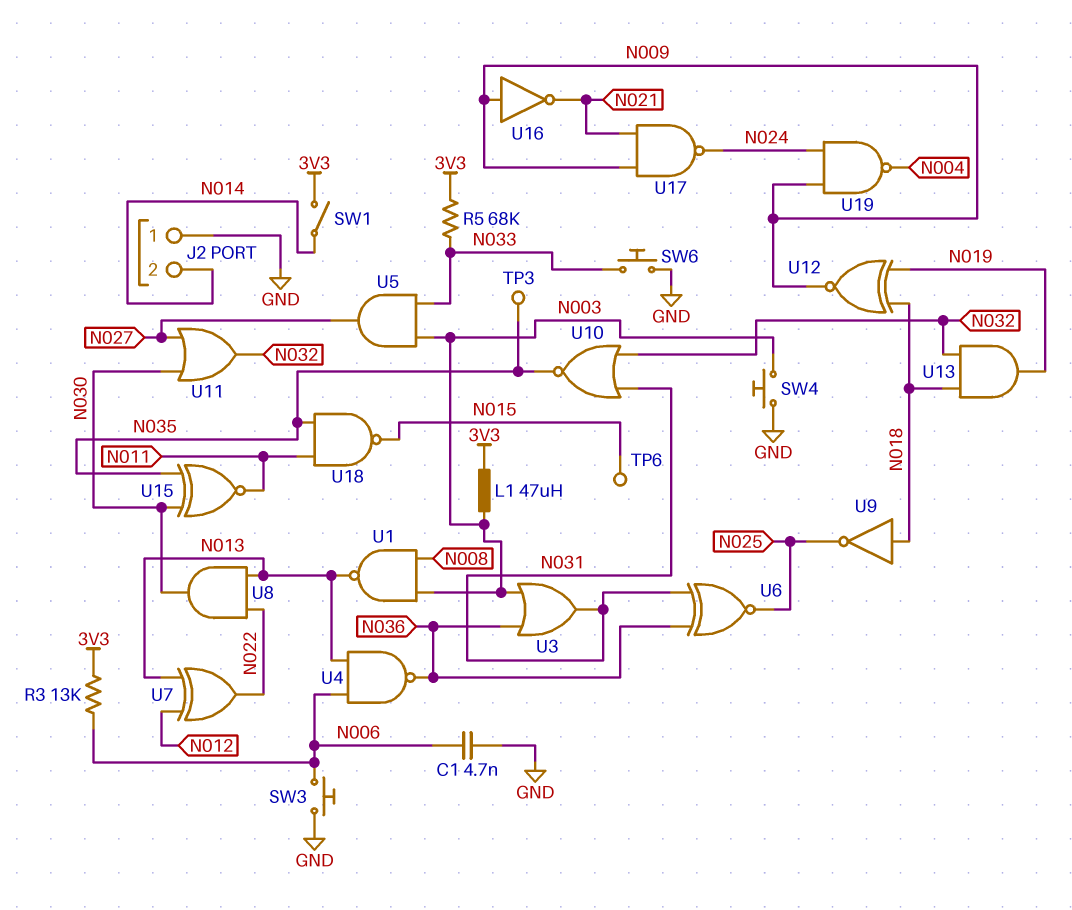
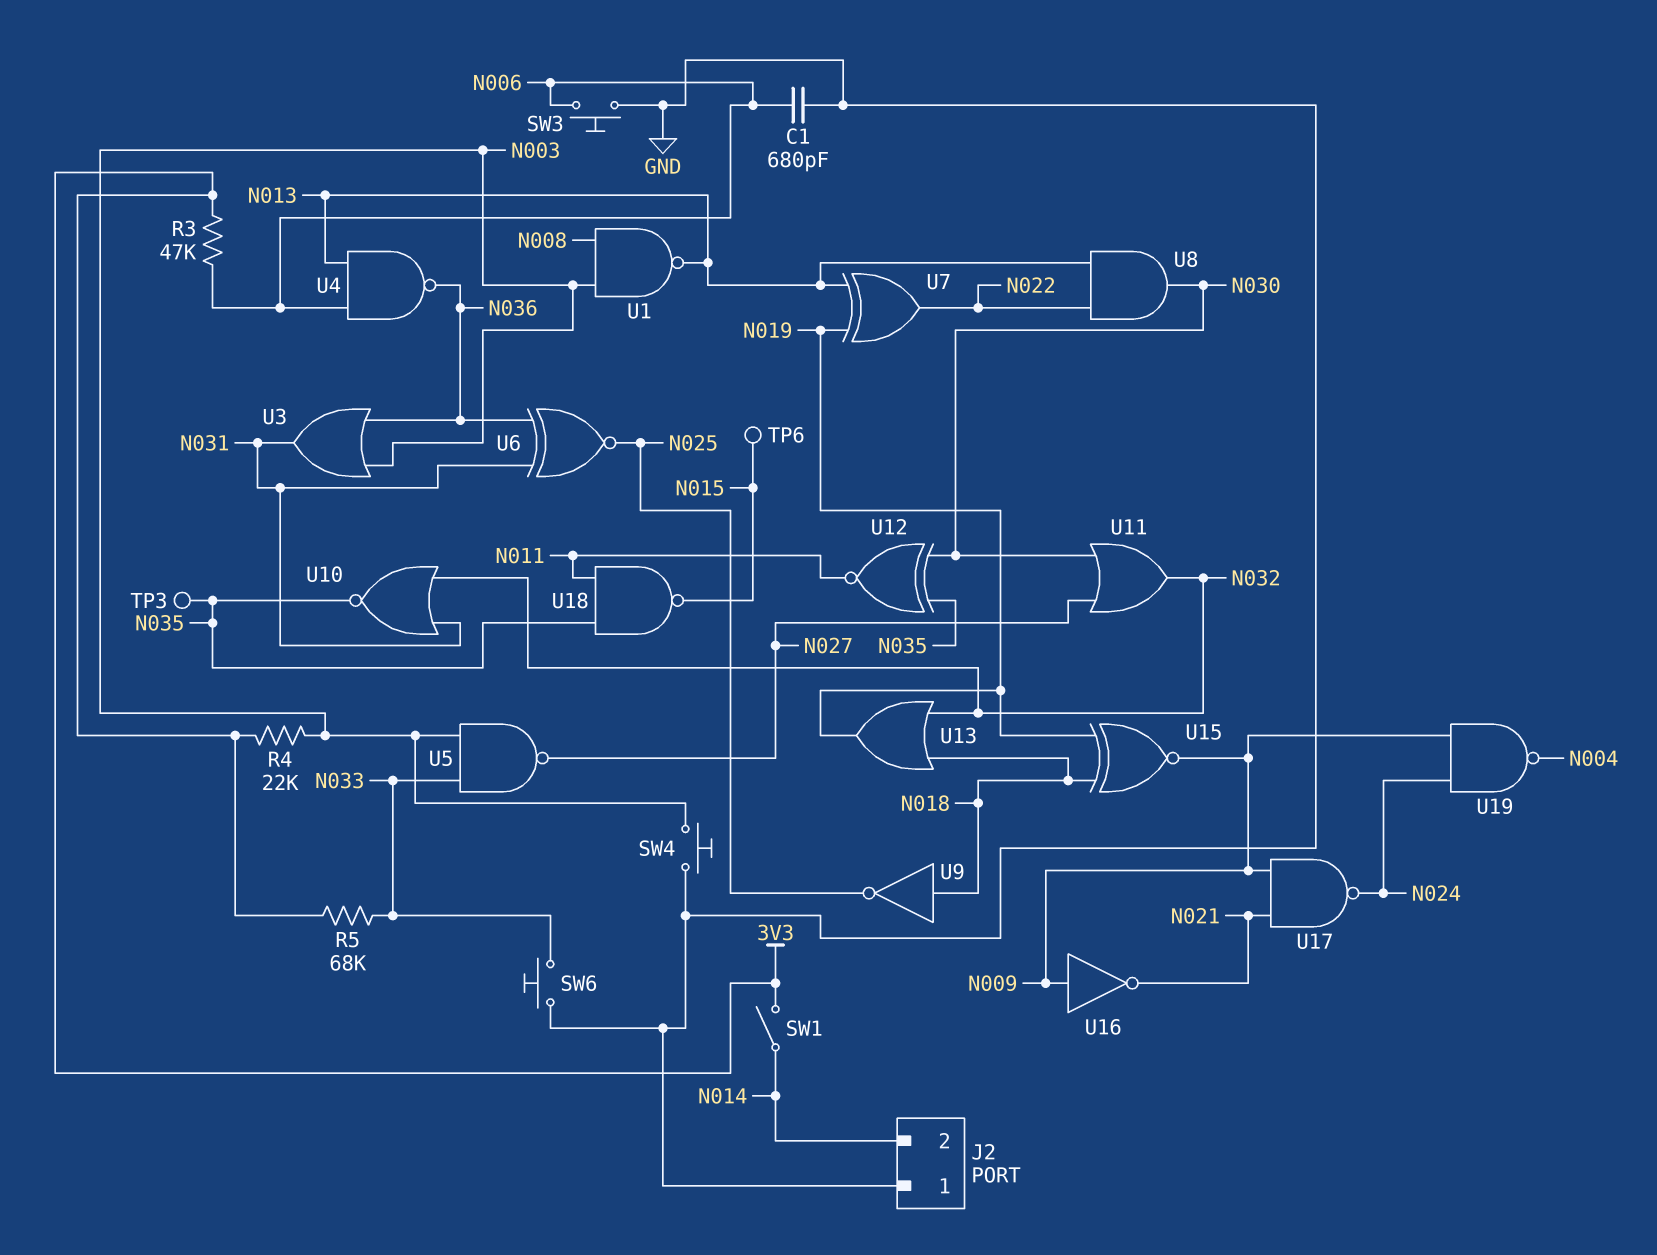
C1: 4.7nF (GND, N006) -> 680pF (GND, N006)
L1: 47uH (3V3, N003) -> none
R3: 13k (3V3, N006) -> 47k (3V3, N006)
R4: none -> 22k (3V3, N003)
U5: AND (in N003, in N033, out N027) -> NAND (in N003, in N033, out N027)
U7: XOR (in N012, in N013, out N022) -> XOR (in N013, in N019, out N022)
U12: XNOR (in N018, in N019, out N009) -> XNOR (in N030, in N035, out N011)
U13: AND (in N018, in N032, out N019) -> OR (in N018, in N032, out N019)
U15: XNOR (in N030, in N035, out N011) -> XNOR (in N018, in N019, out N009)

